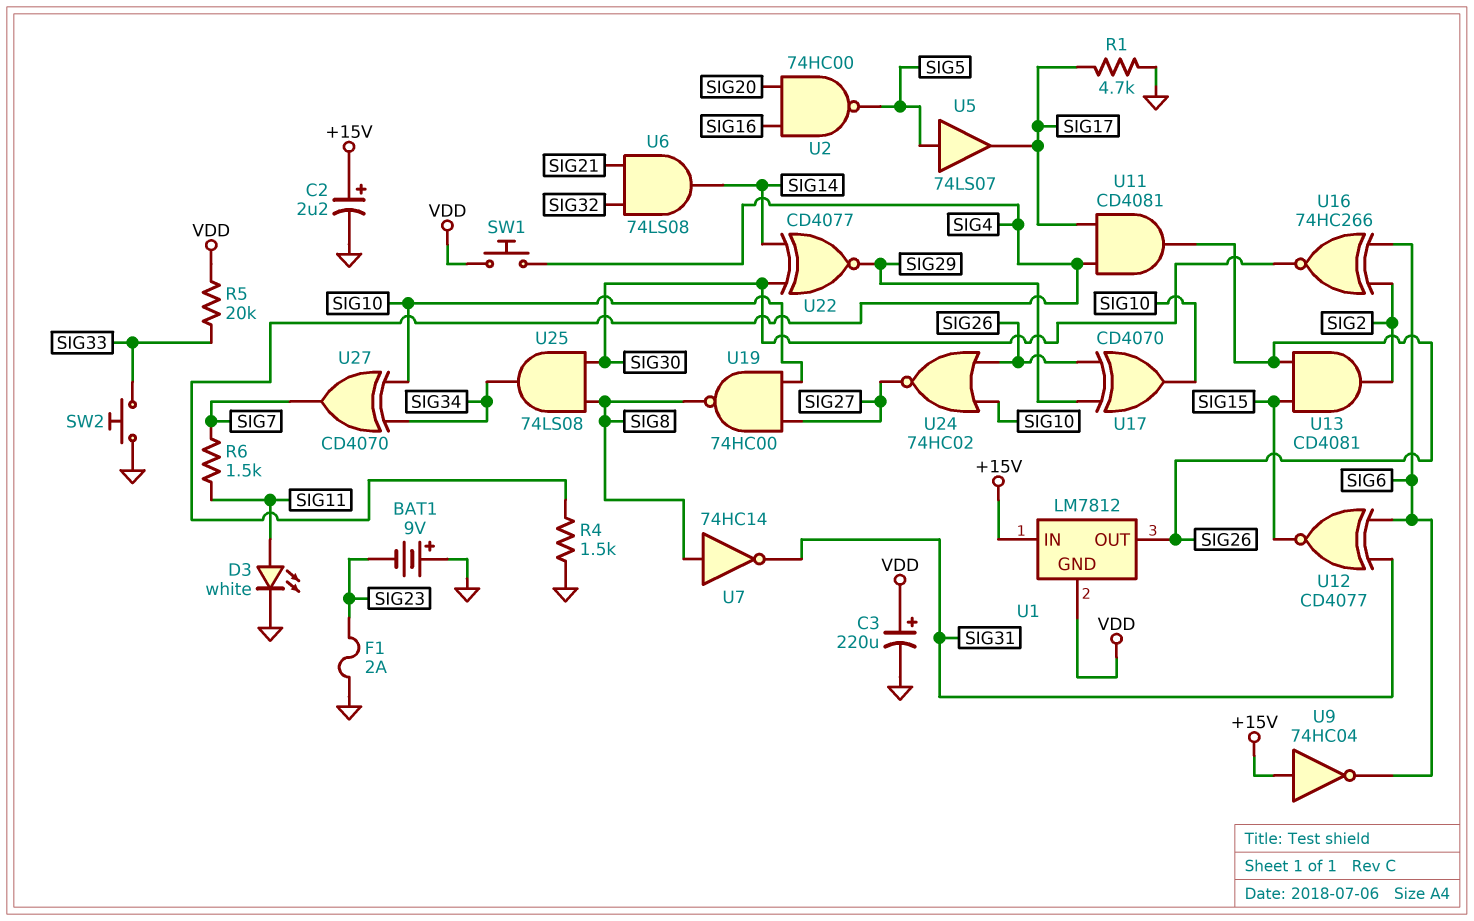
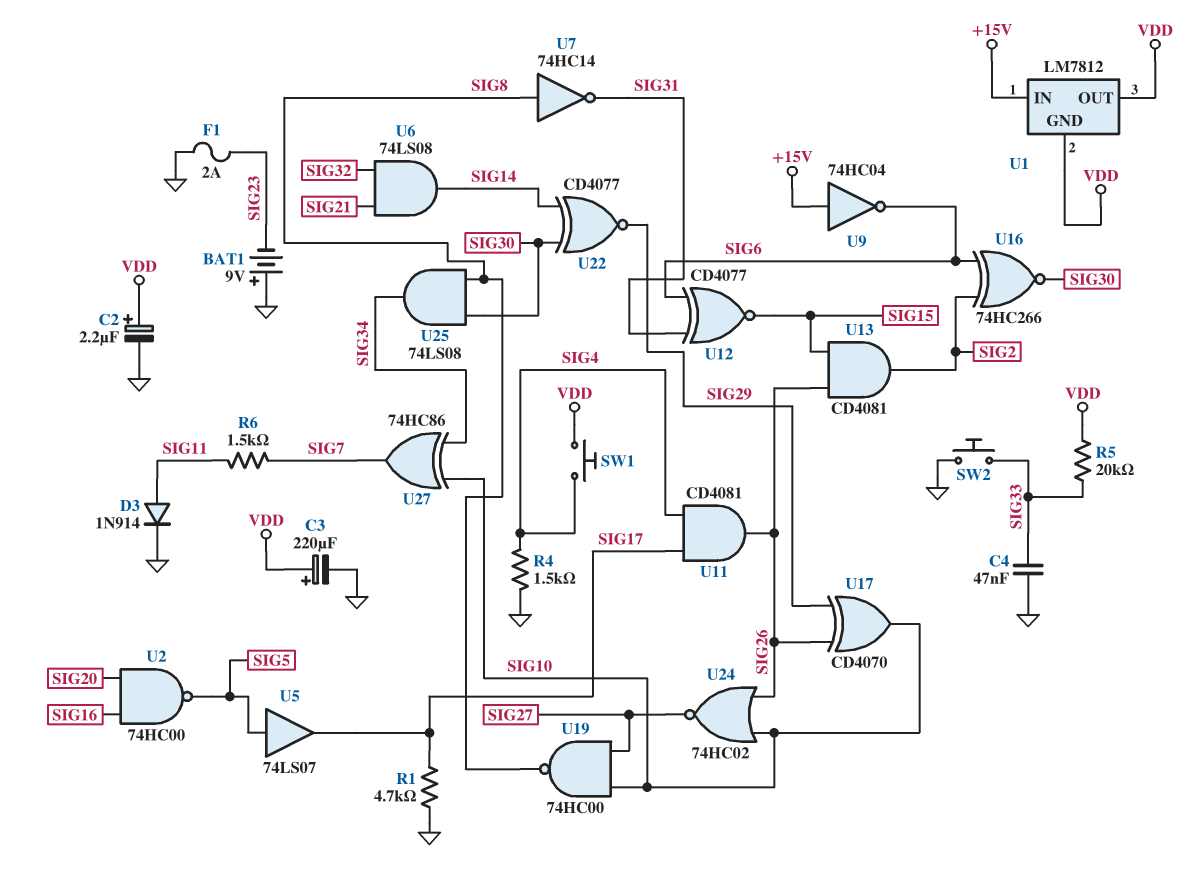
C2: 2.2uF (plus +15V, minus GND) -> 2.2uF (plus VDD, minus GND)
C4: none -> 47nF (GND, SIG33)
D3: LED white (A SIG11, K GND) -> diode 1N914 (A SIG11, K GND)
U1 pin OUT: SIG26 -> VDD
U27: XOR CD4070 (in SIG10, in SIG34, out SIG7) -> XOR 74HC86 (in SIG10, in SIG34, out SIG7)

